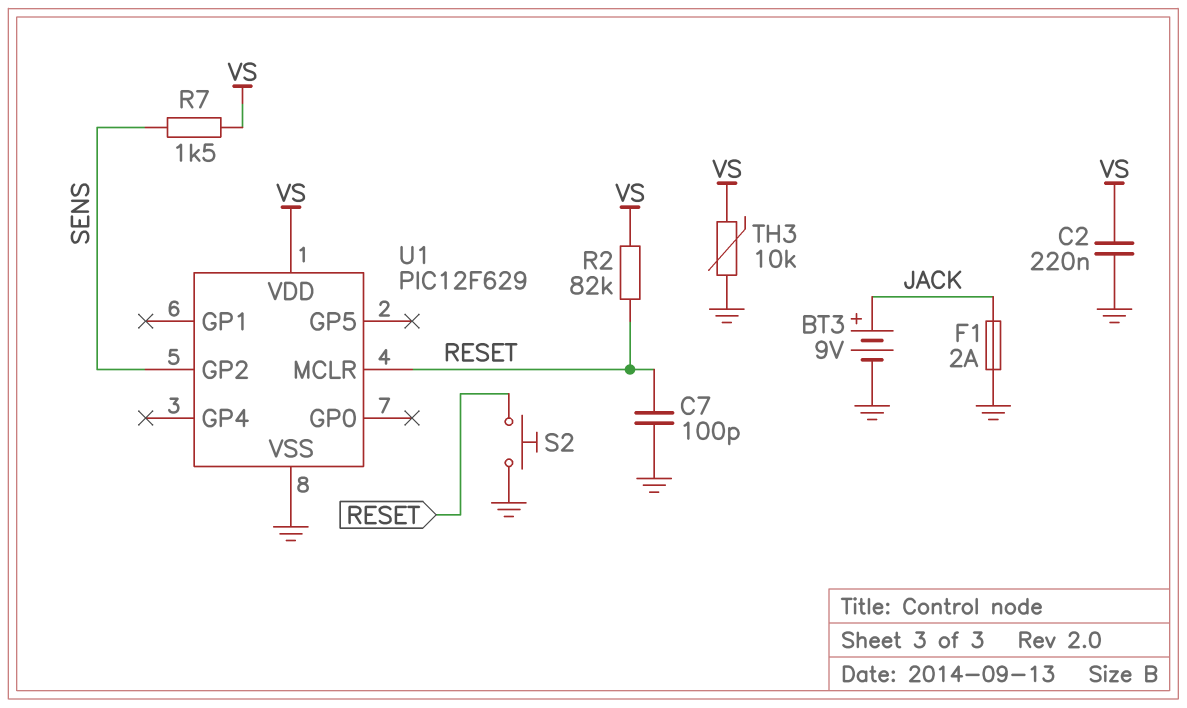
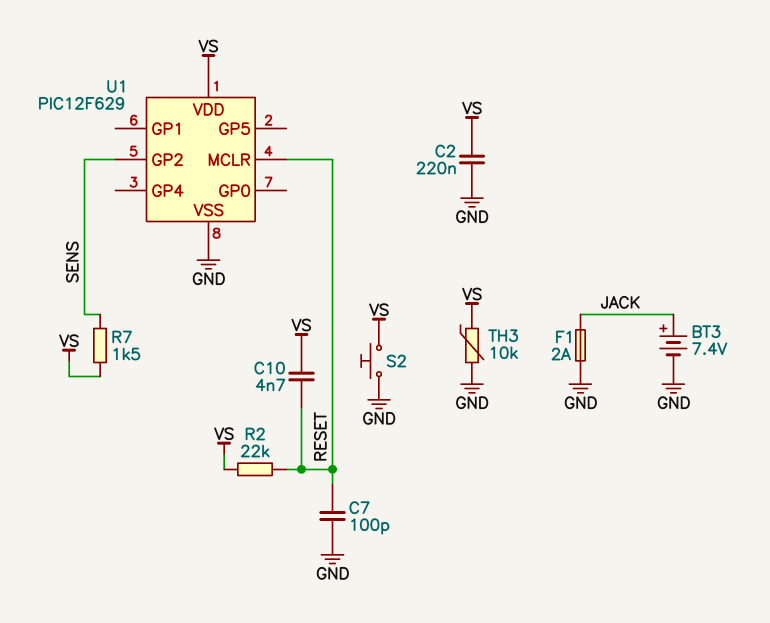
BT3: 9V (plus JACK, minus GND) -> 7.4V (plus JACK, minus GND)
C10: none -> 4.7nF (RESET, VS)
R2: 82k (RESET, VS) -> 22k (RESET, VS)
S2: button (GND, RESET) -> button (GND, VS)

